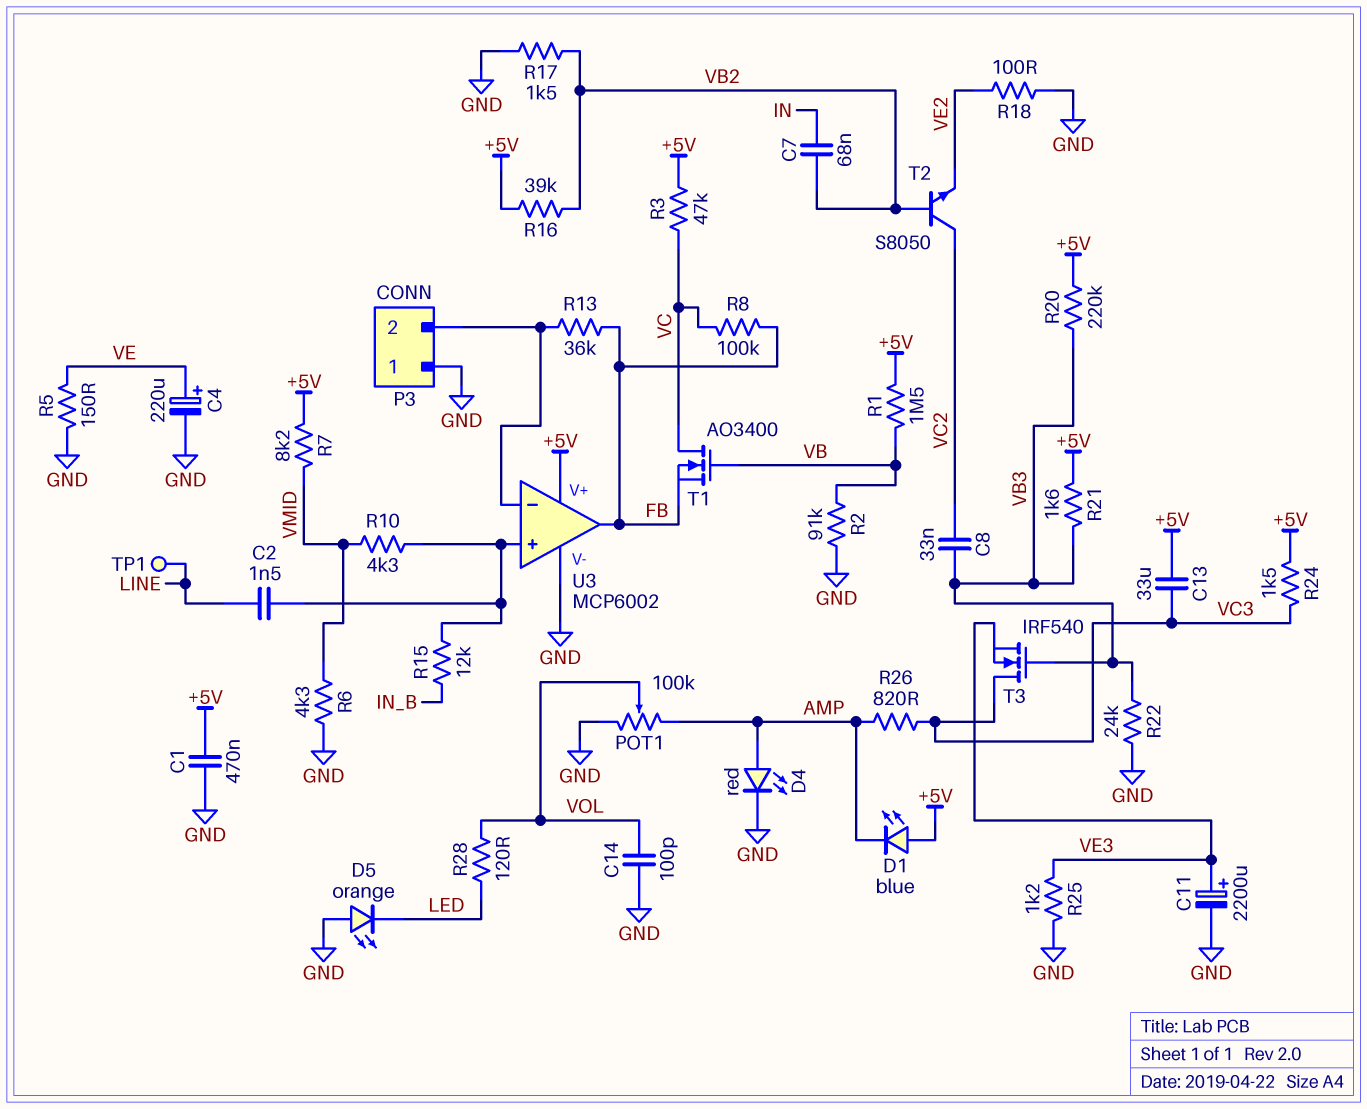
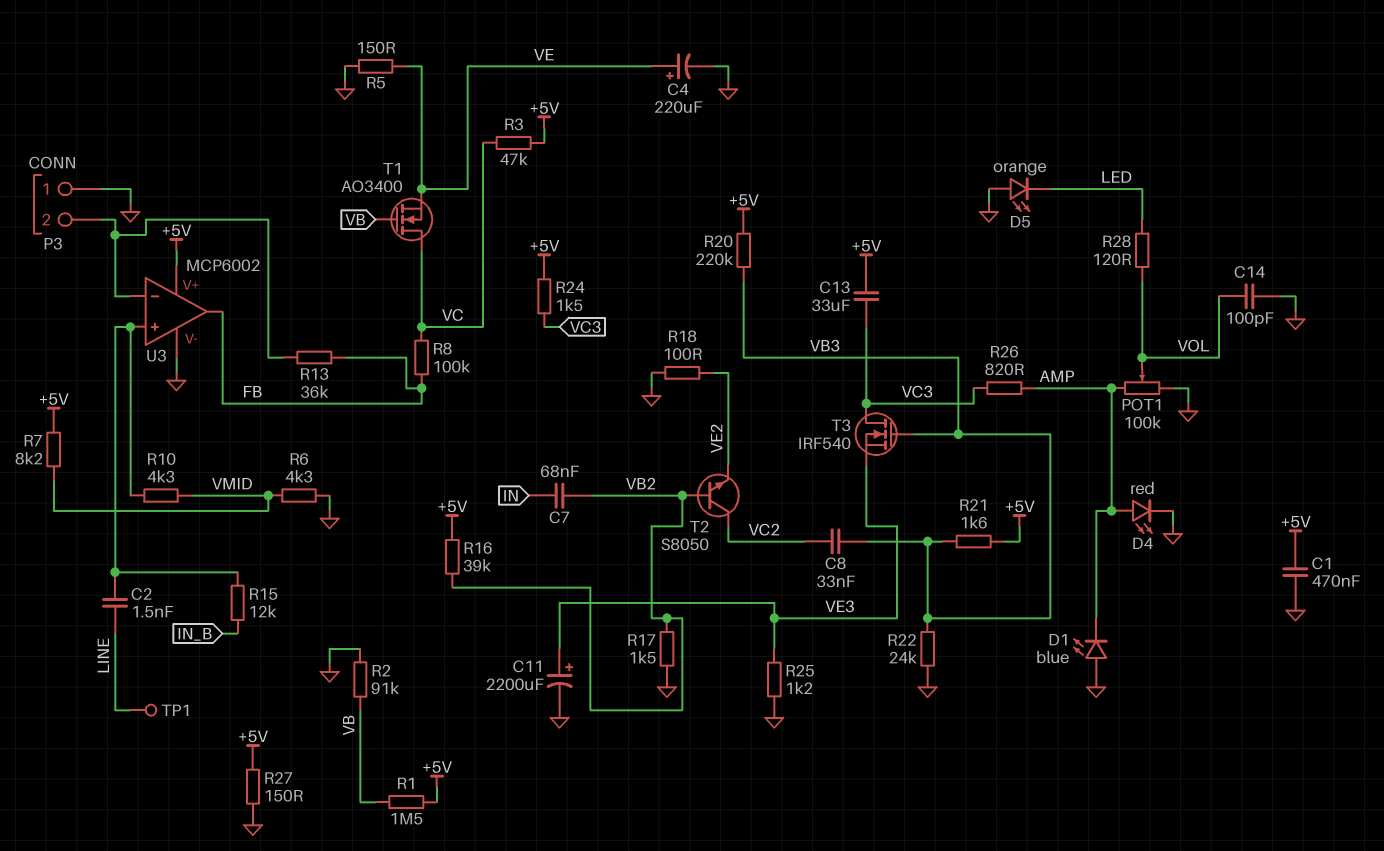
D1: LED blue (A +5V, K AMP) -> LED blue (A GND, K AMP)
R27: none -> 150 (+5V, GND)
T1: NMOS AO3400 (G VB, D VC, S FB) -> NMOS AO3400 (G VB, D VC, S VE)

